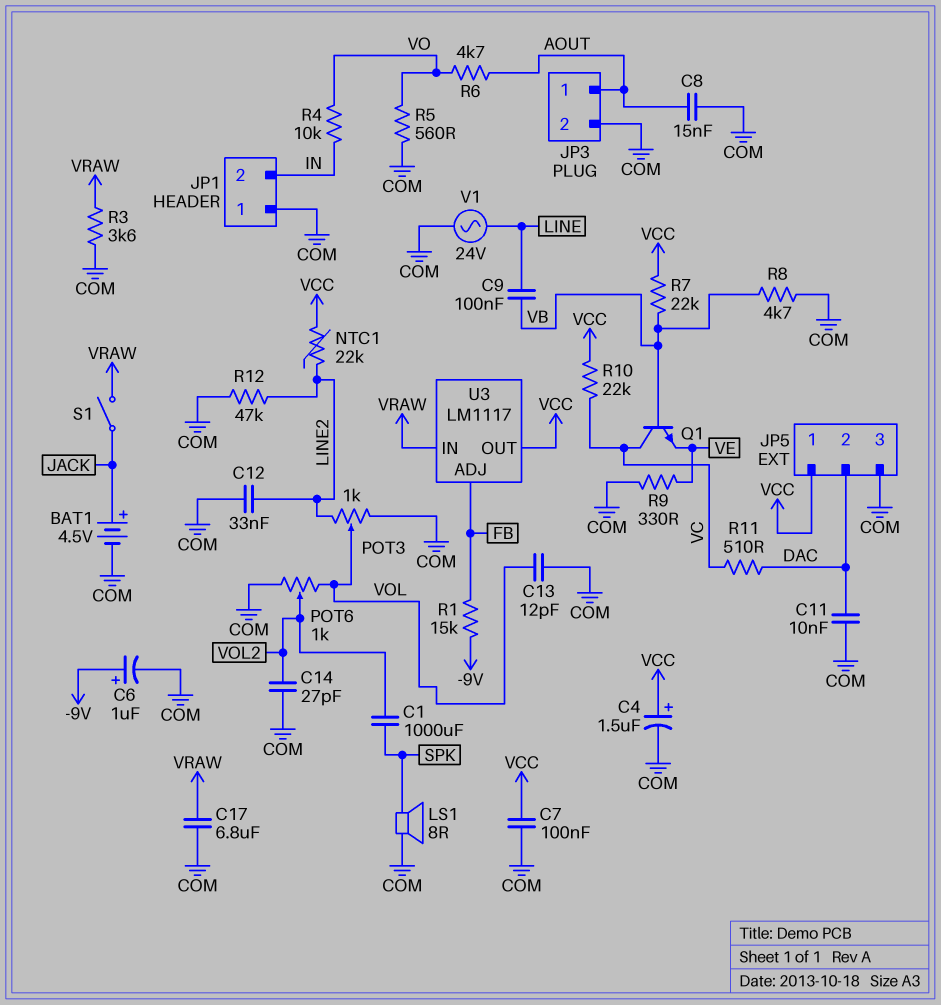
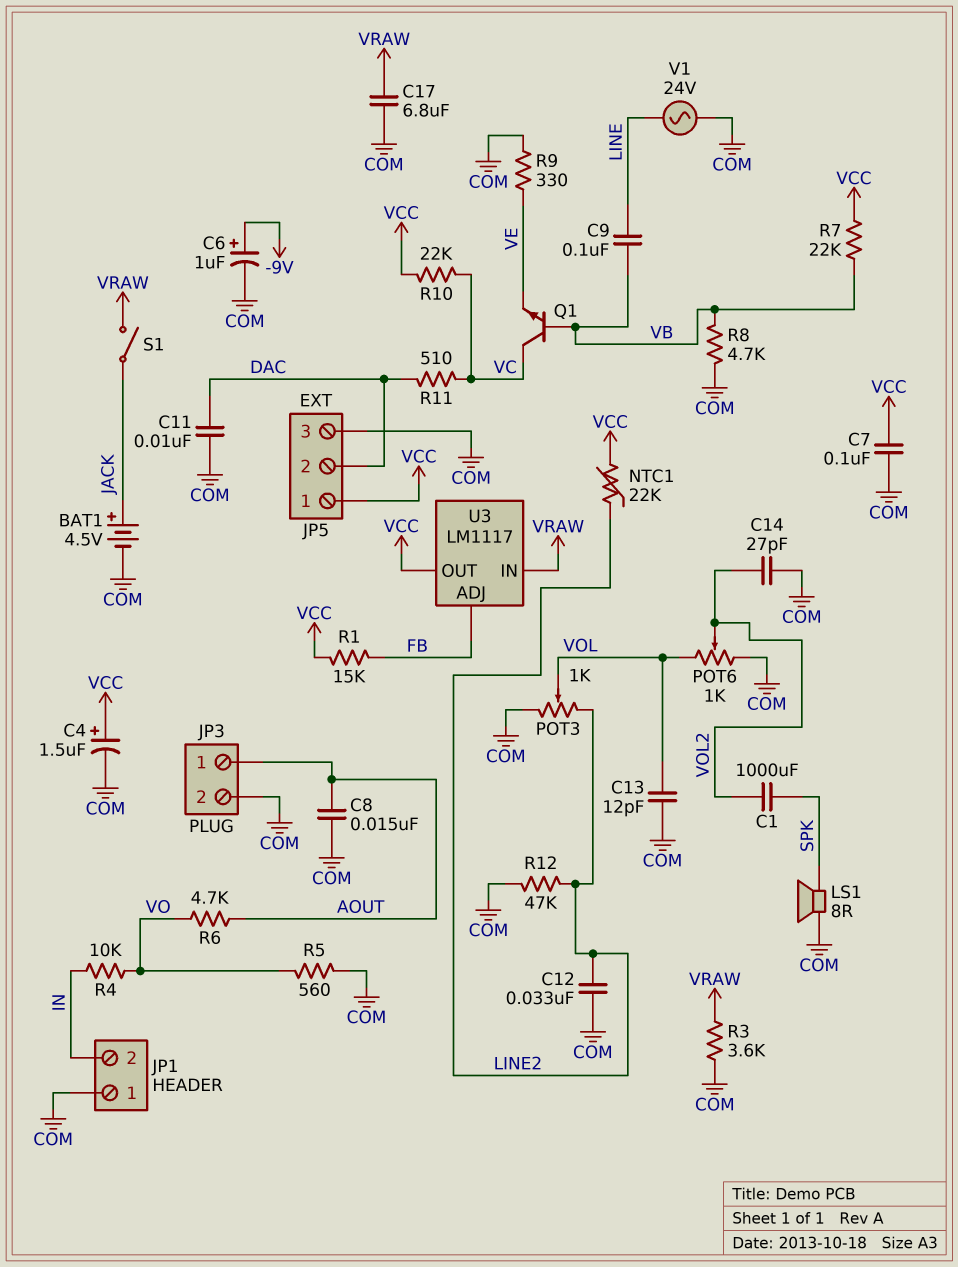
R1: 15k (-9V, FB) -> 15k (FB, VCC)

